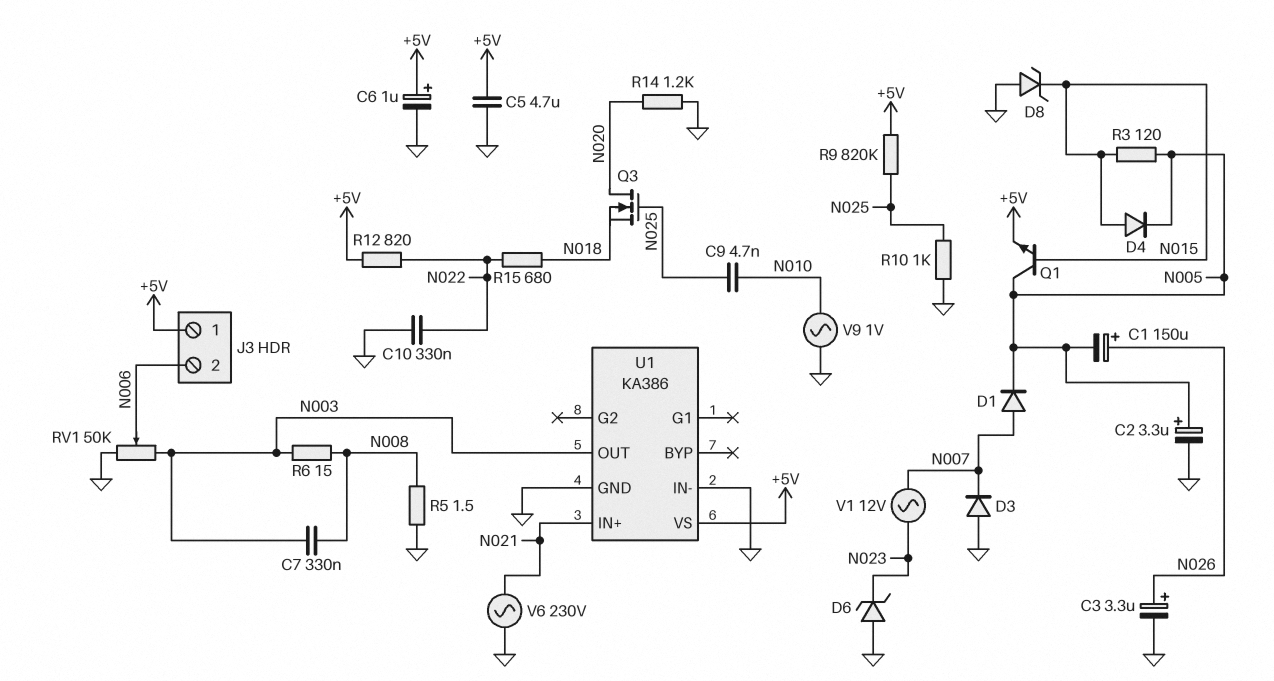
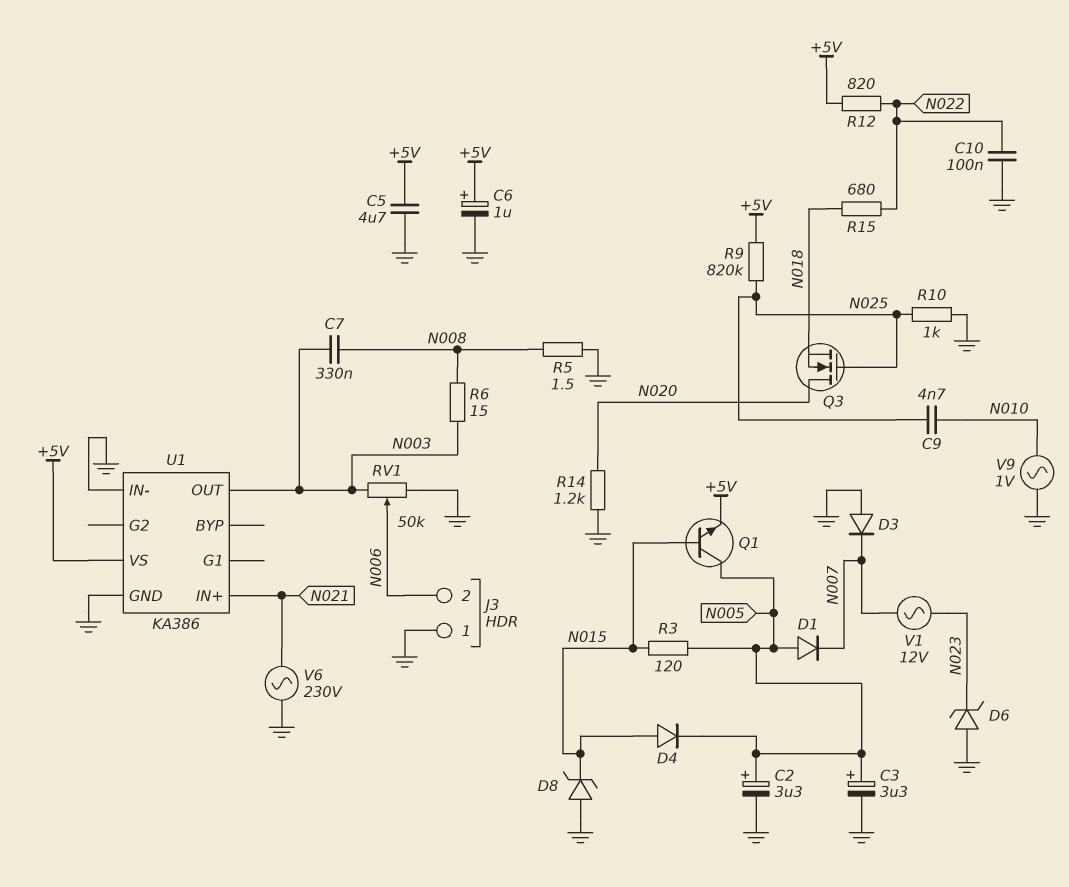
C1: 150uF (plus N026, minus N005) -> none
C3: 3.3uF (plus N026, minus GND) -> 3.3uF (plus N005, minus GND)
C10: 330nF (GND, N022) -> 100nF (GND, N022)
D1: diode (A N007, K N005) -> diode (A N005, K N007)
J3 pin 1: +5V -> GND

